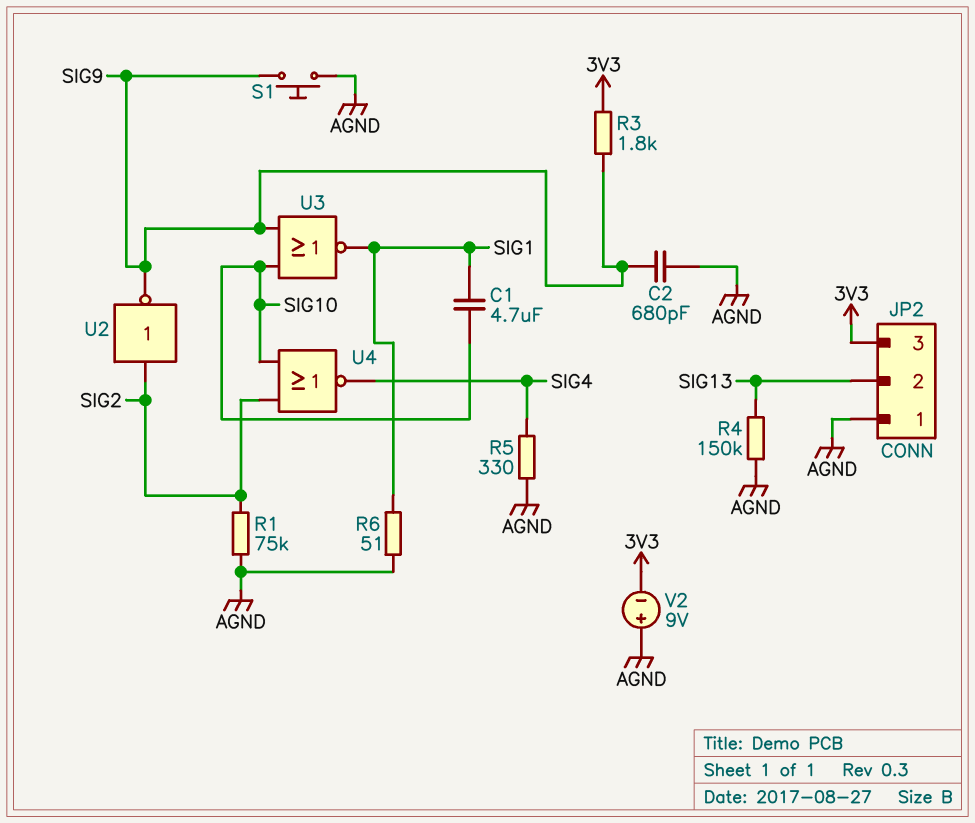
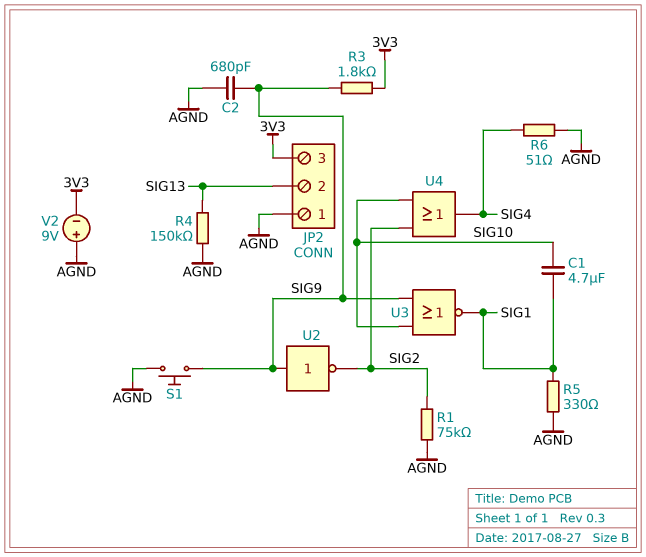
R5: 330 (AGND, SIG4) -> 330 (AGND, SIG1)
R6: 51 (AGND, SIG1) -> 51 (AGND, SIG4)
U2: NOT (in SIG2, out SIG9) -> NOT (in SIG9, out SIG2)
U4: NOR (in SIG2, in SIG10, out SIG4) -> OR (in SIG2, in SIG10, out SIG4)

